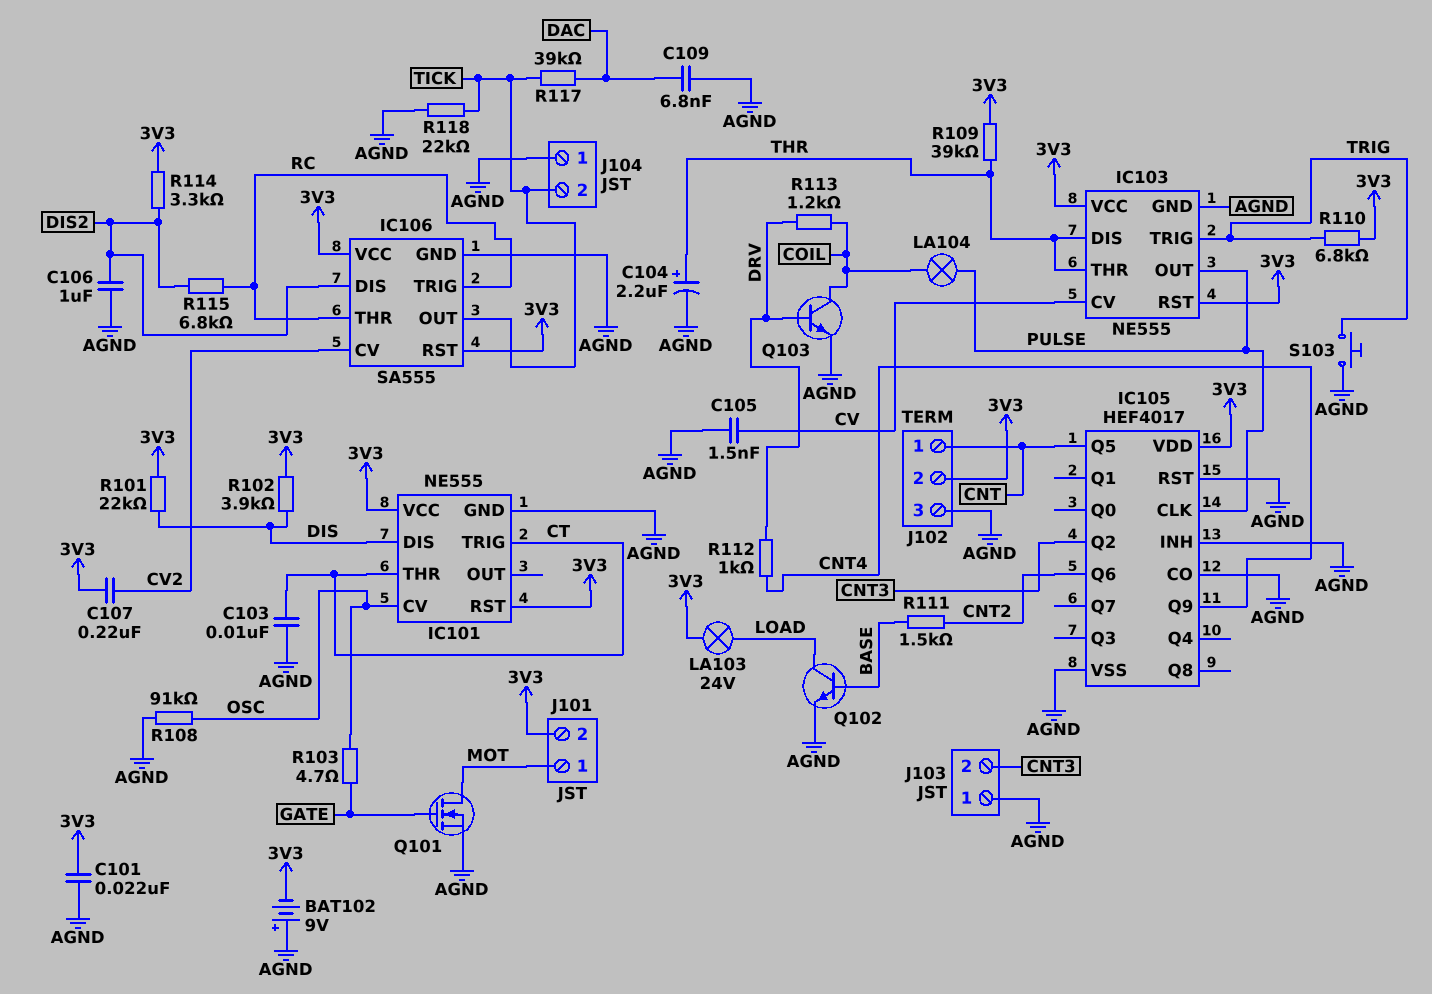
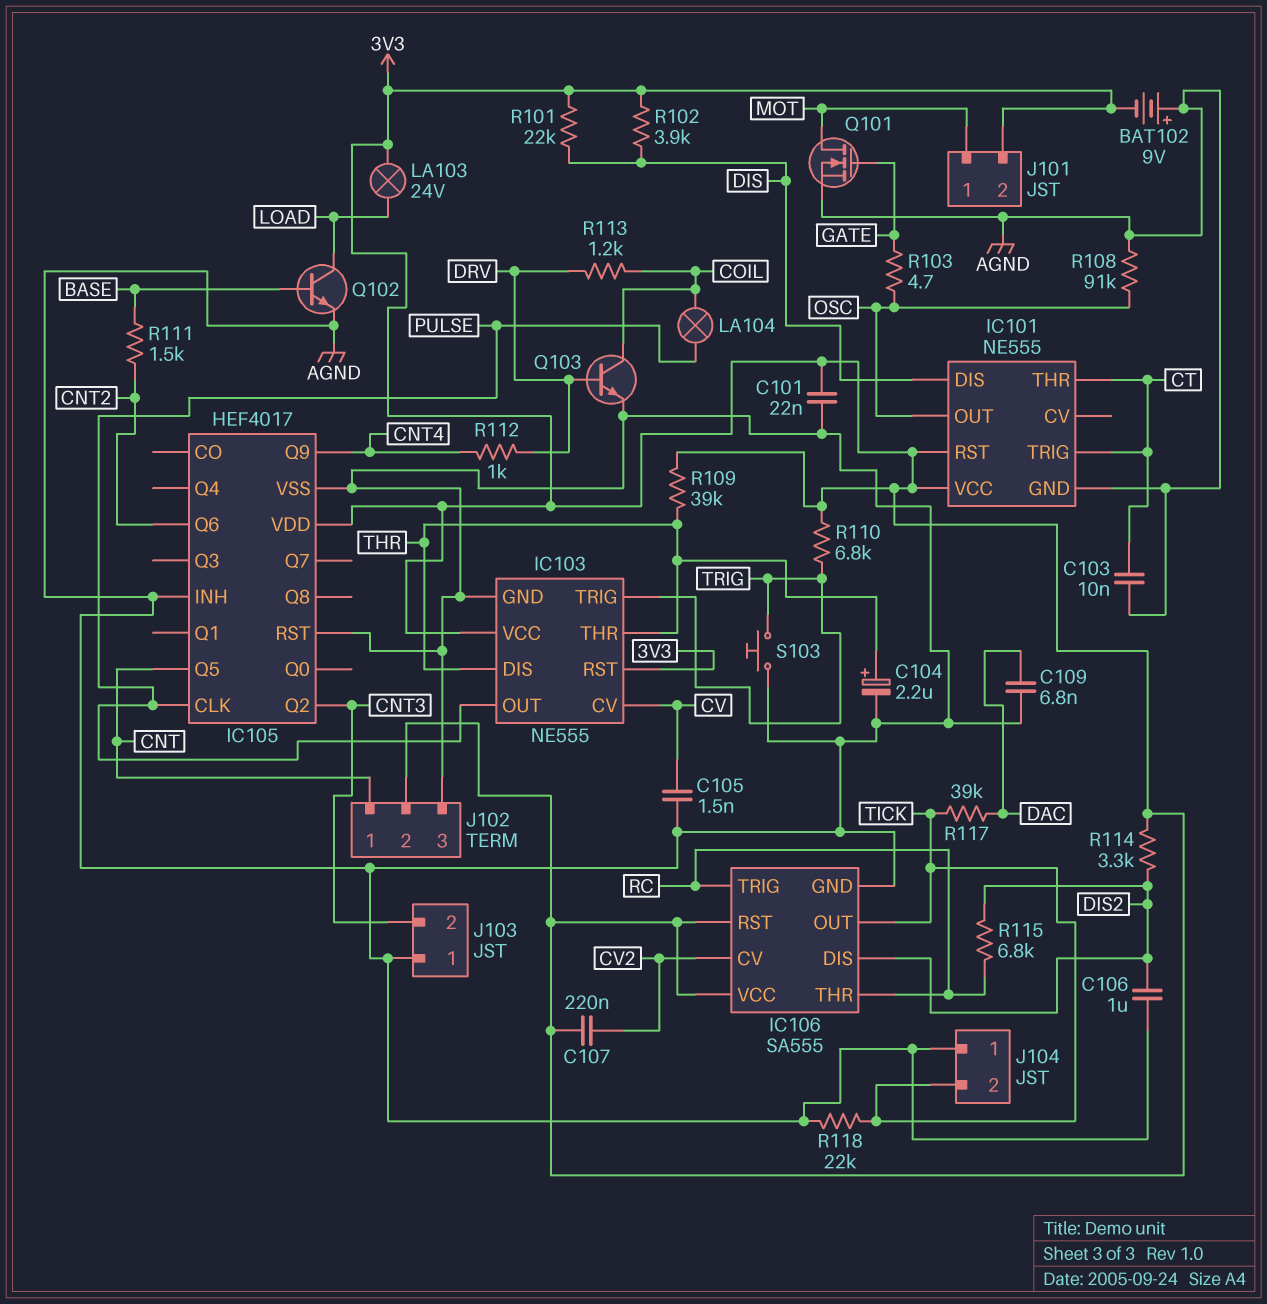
IC101 pin CV: OSC -> none
IC101 pin OUT: none -> OSC
IC105 pin CO: AGND -> none

